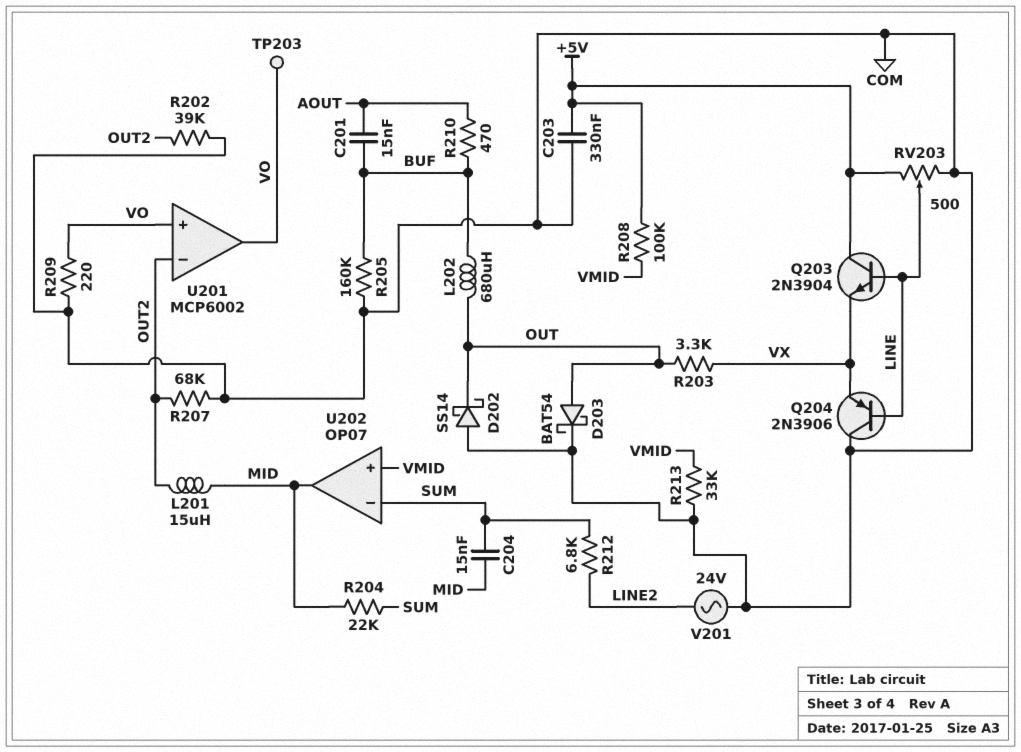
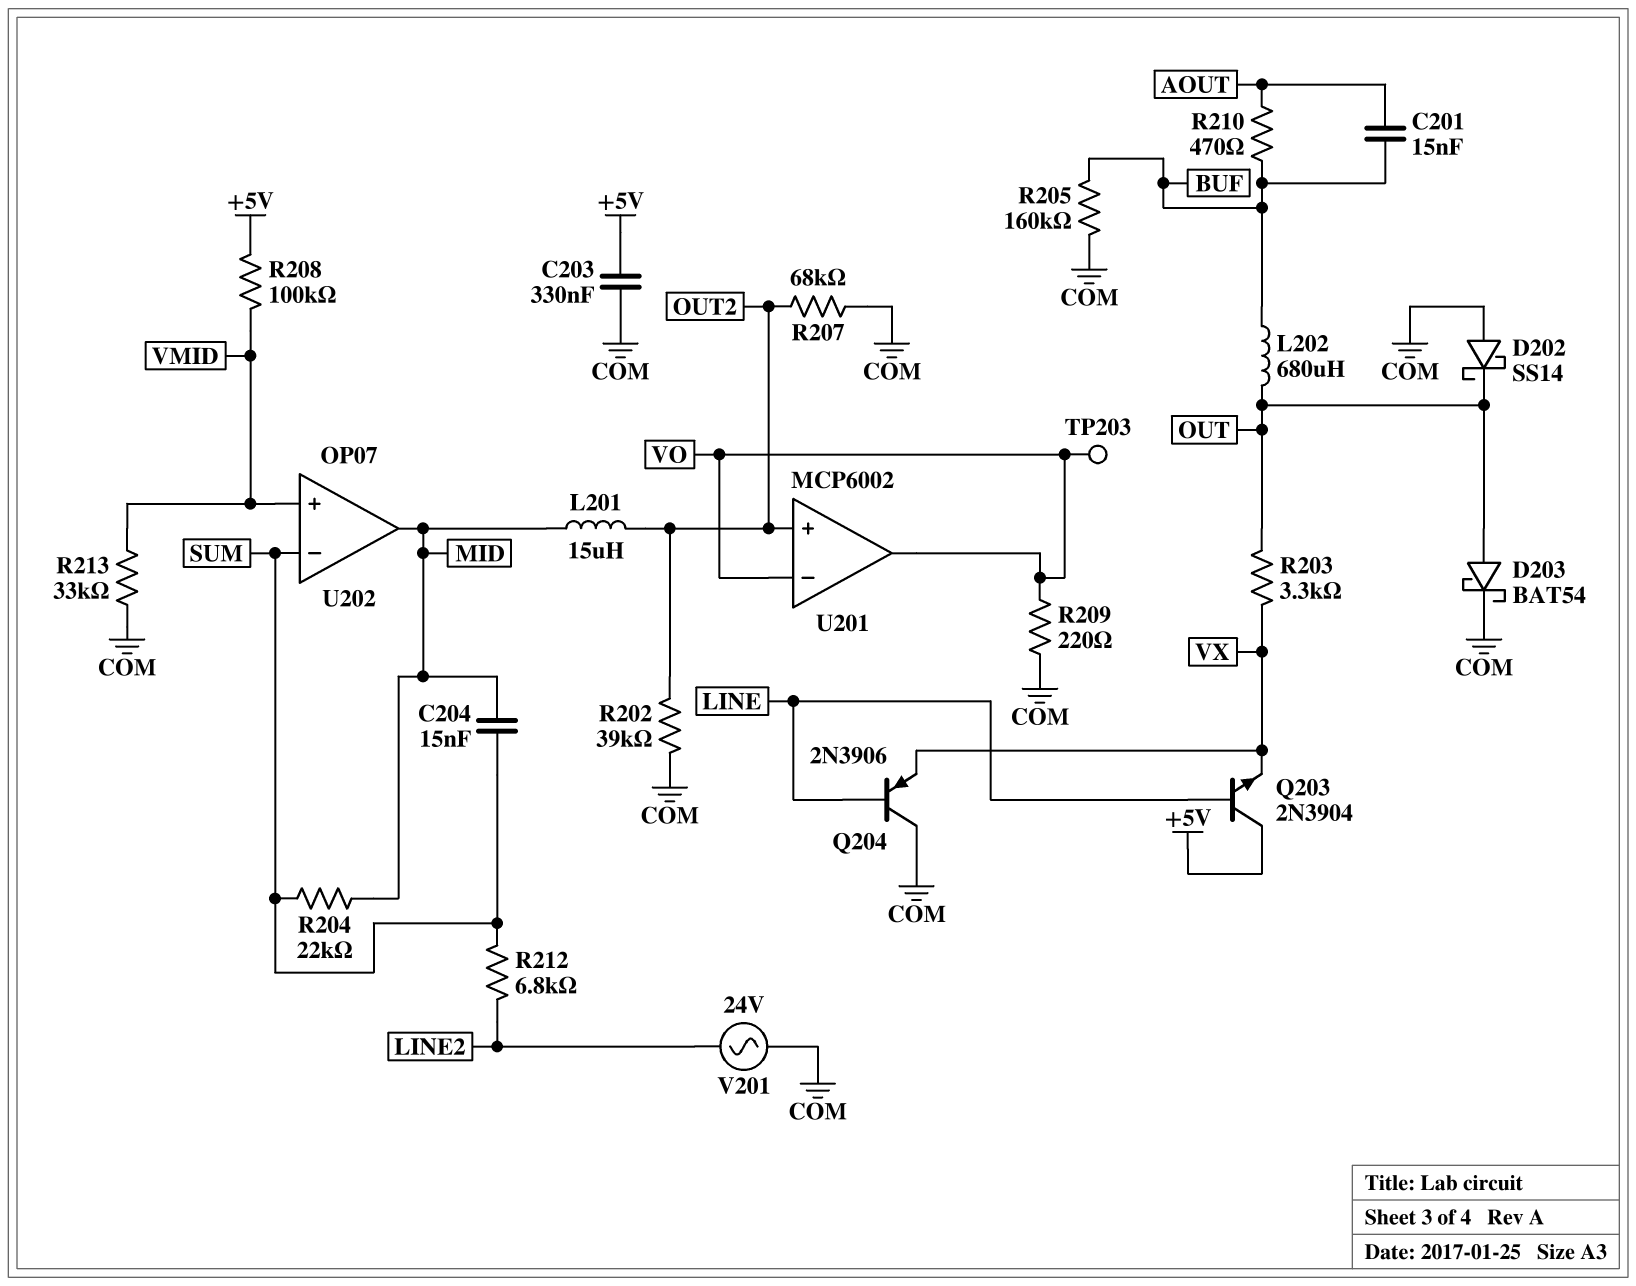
RV203: 500 (+5V, COM, wiper LINE) -> none
U201 pin in+: VO -> OUT2
U201 pin in-: OUT2 -> VO

